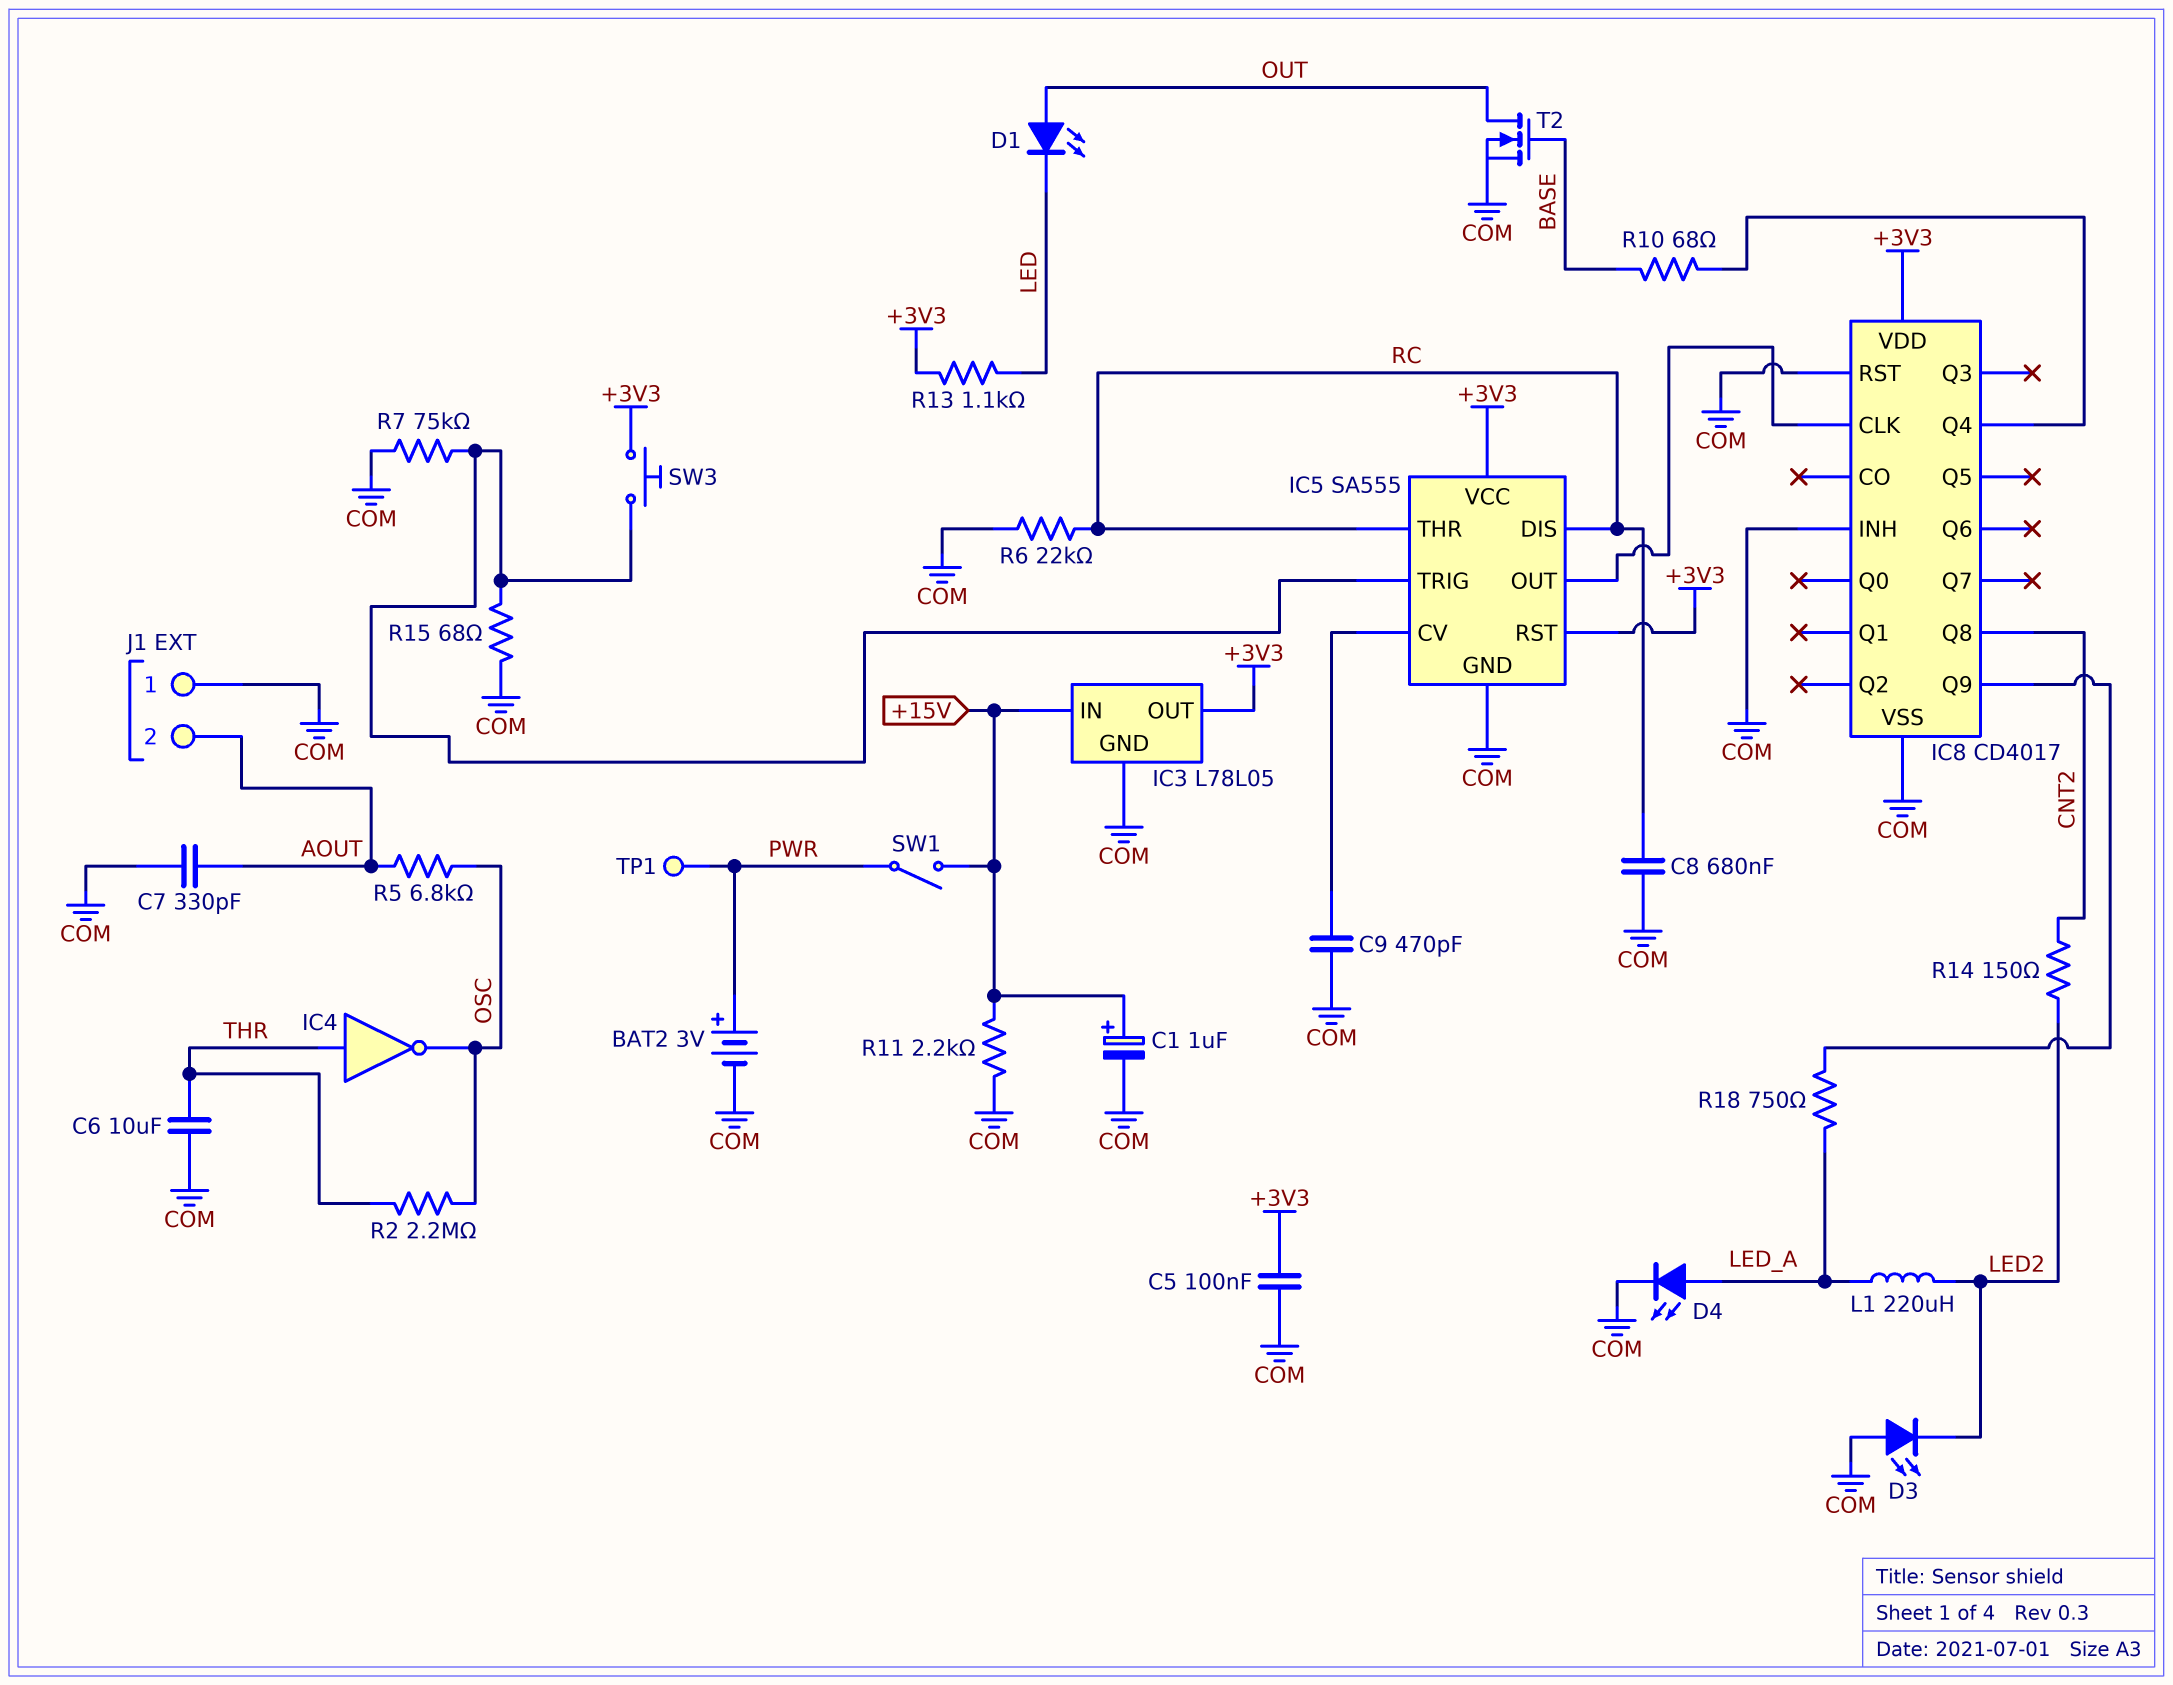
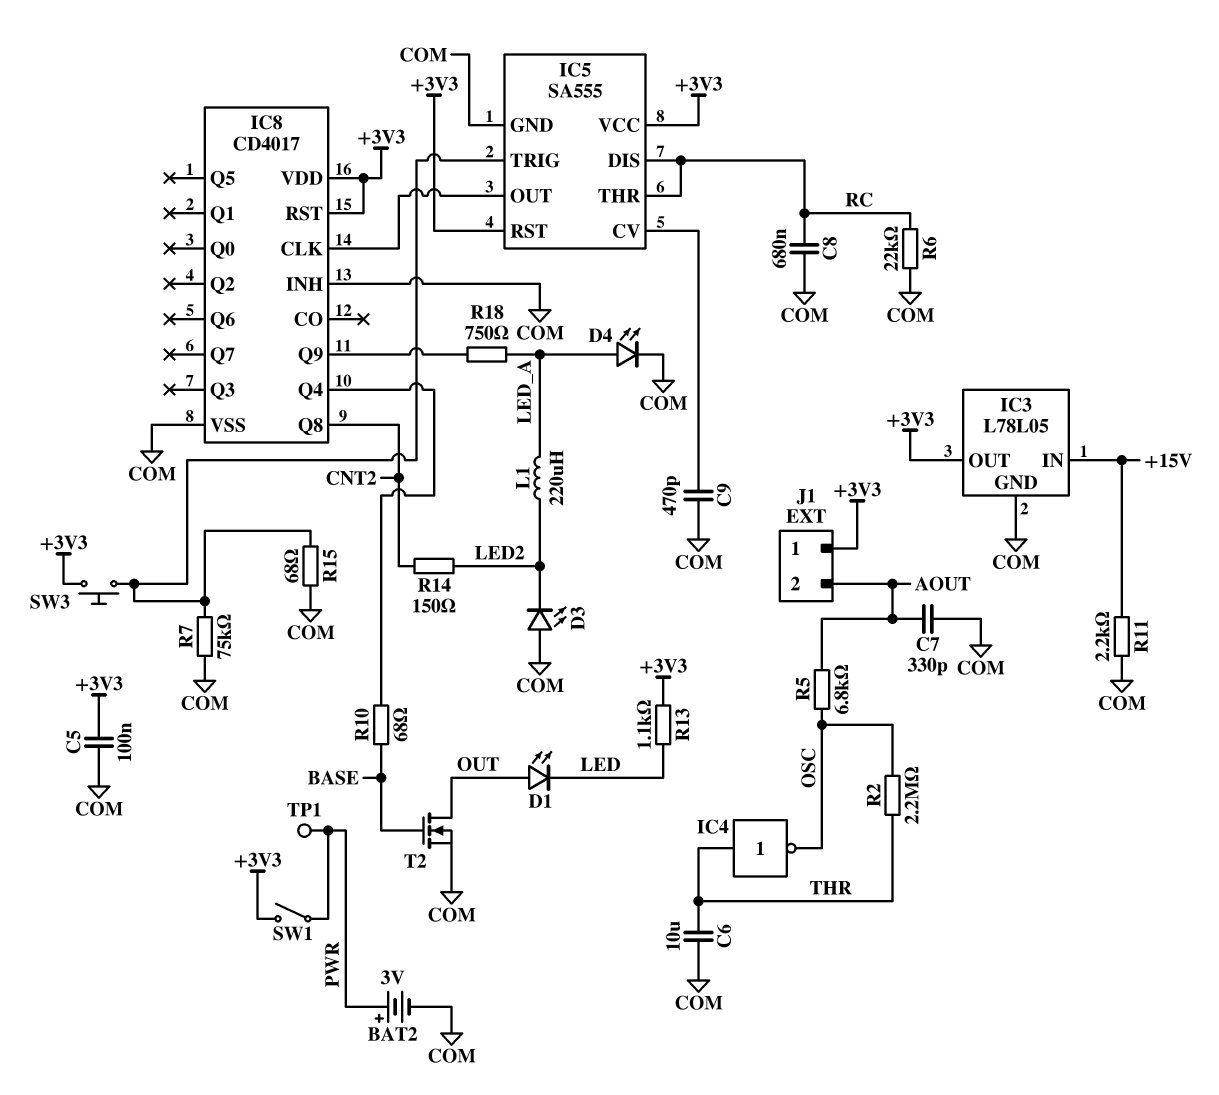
C1: 1uF (plus +15V, minus COM) -> none
IC8 pin RST: COM -> +3V3
J1 pin 1: COM -> +3V3
SW1: switch (+15V, PWR) -> switch (+3V3, PWR)

